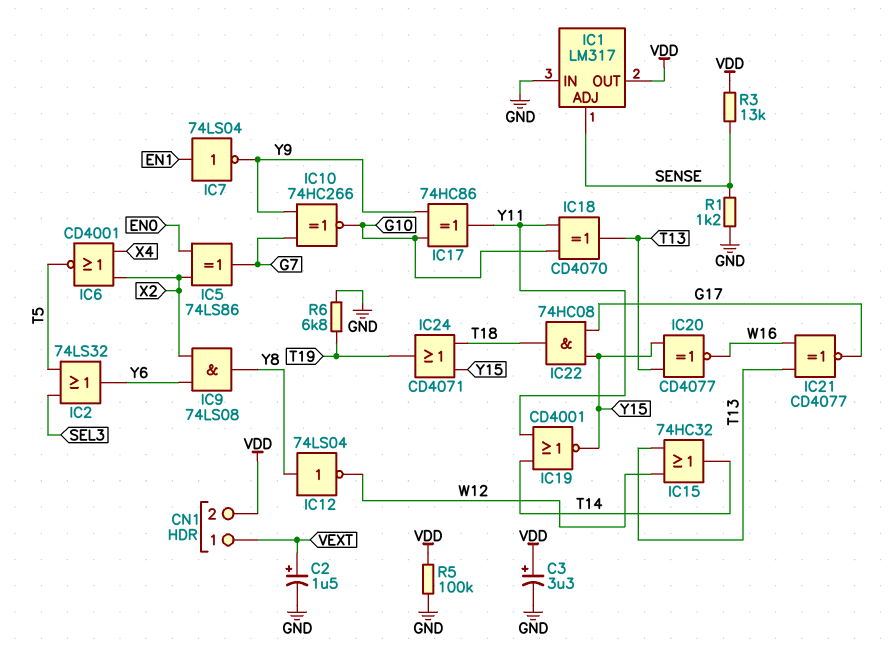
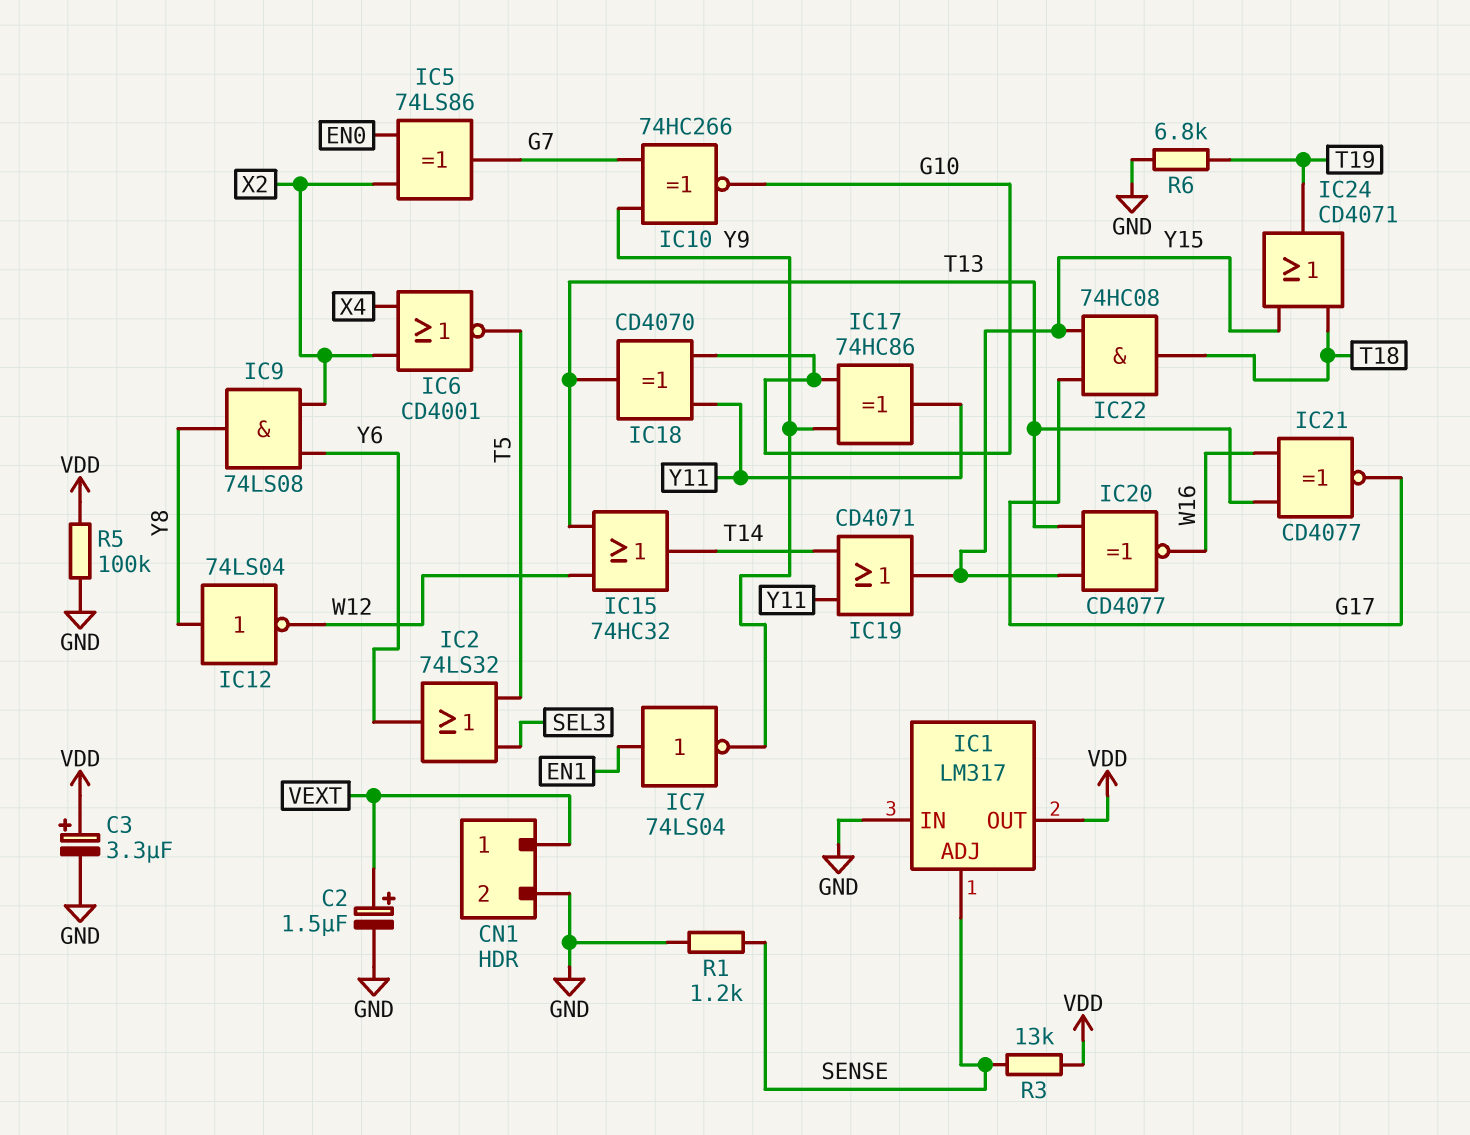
CN1 pin 2: VDD -> GND
IC19: NOR CD4001 (in T14, in Y11, out Y15) -> OR CD4071 (in T14, in Y11, out Y15)

